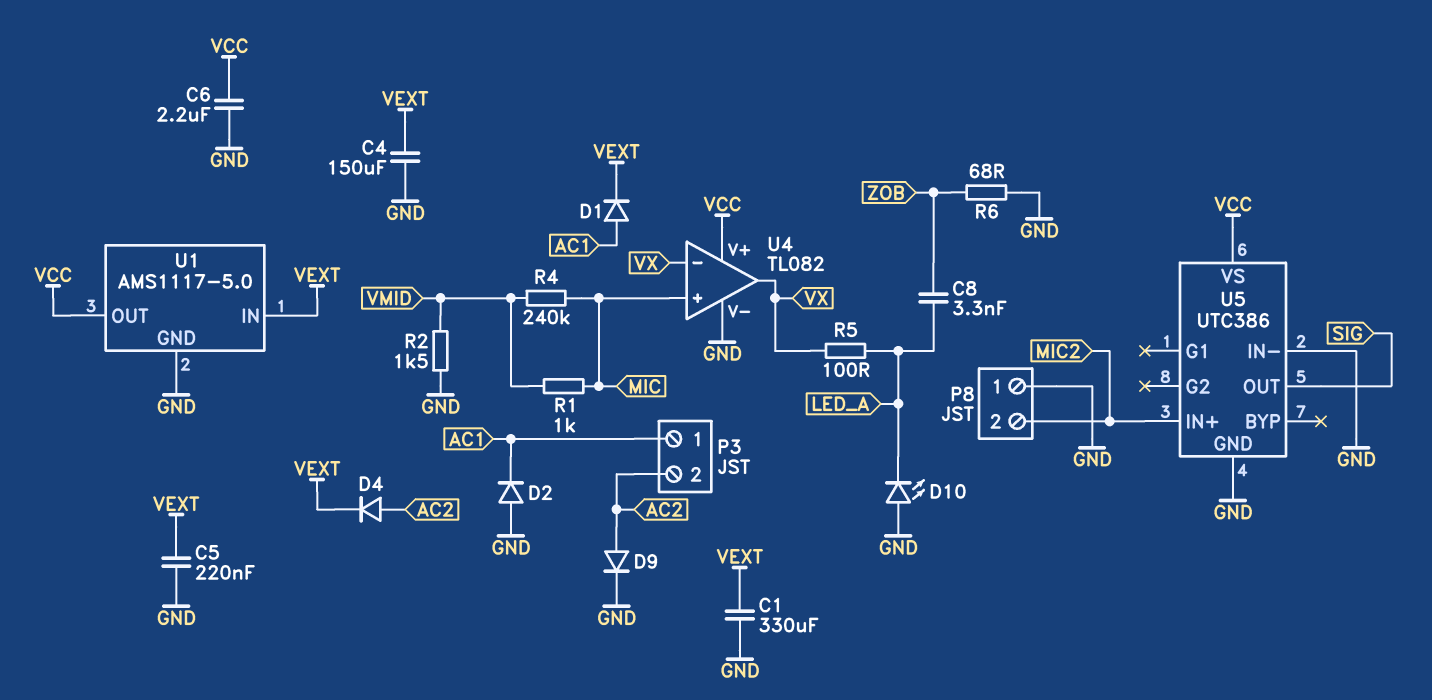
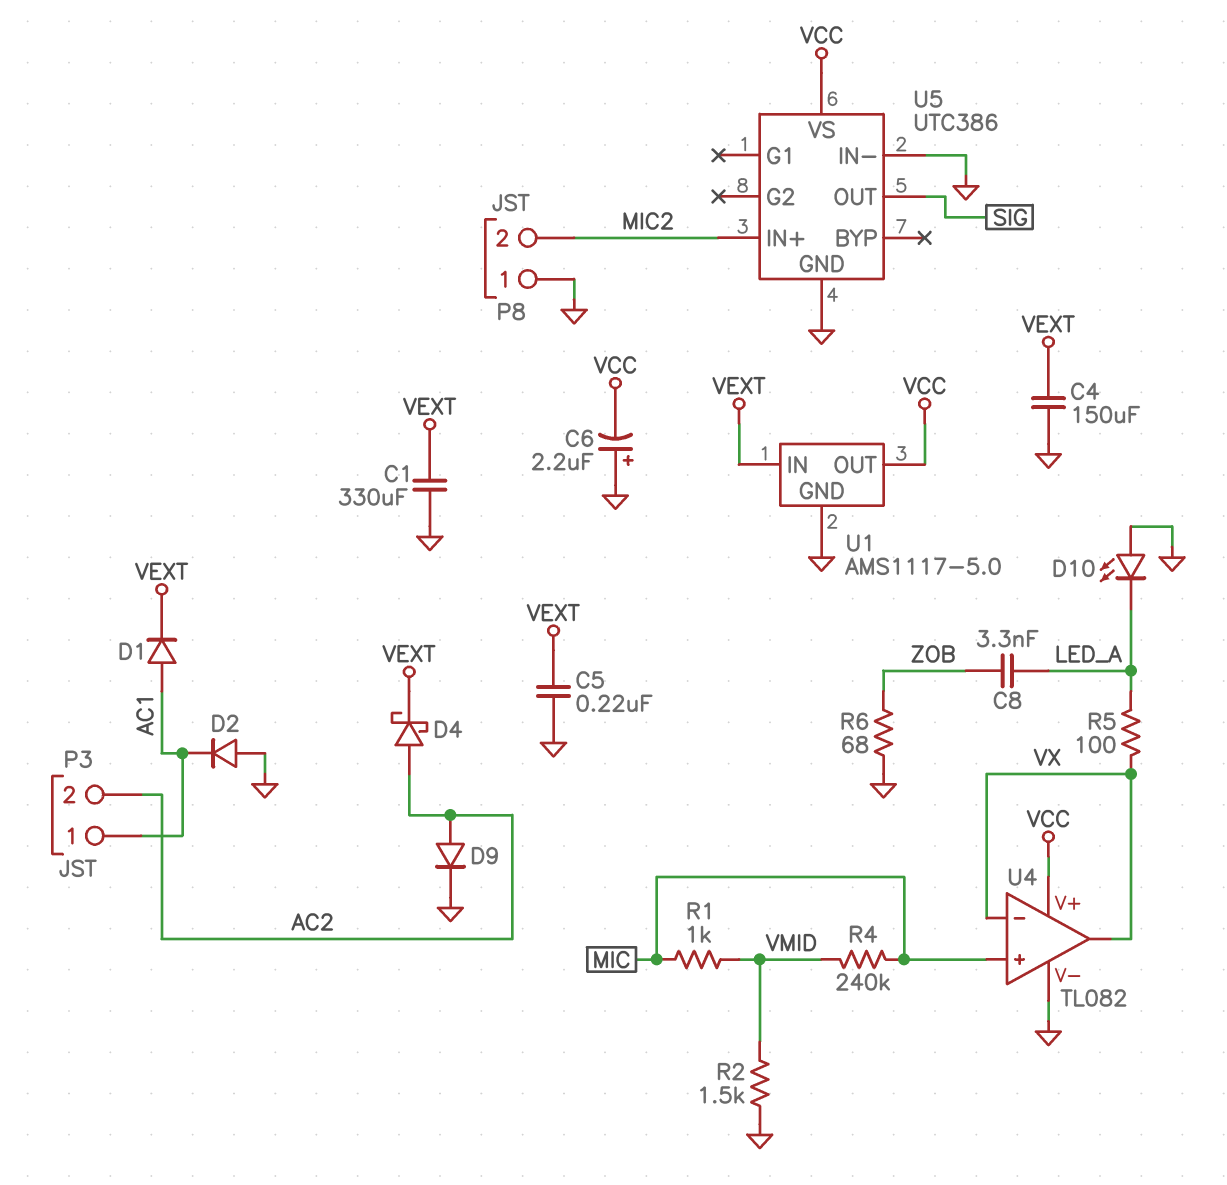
C6: 2.2uF (GND, VCC) -> 2.2uF (plus GND, minus VCC)
D4: diode (A AC2, K VEXT) -> schottky (A AC2, K VEXT)

